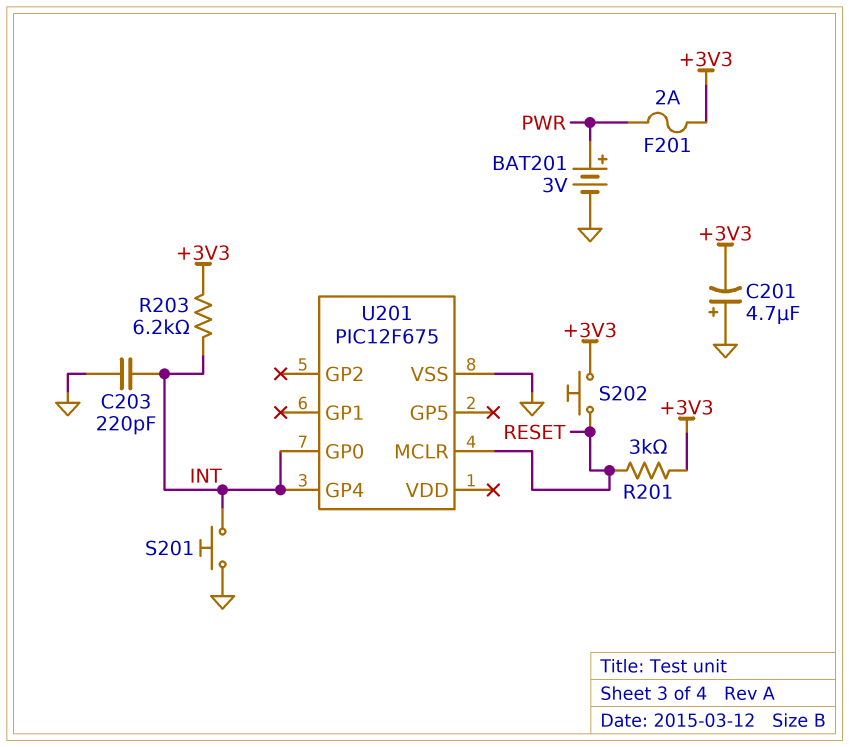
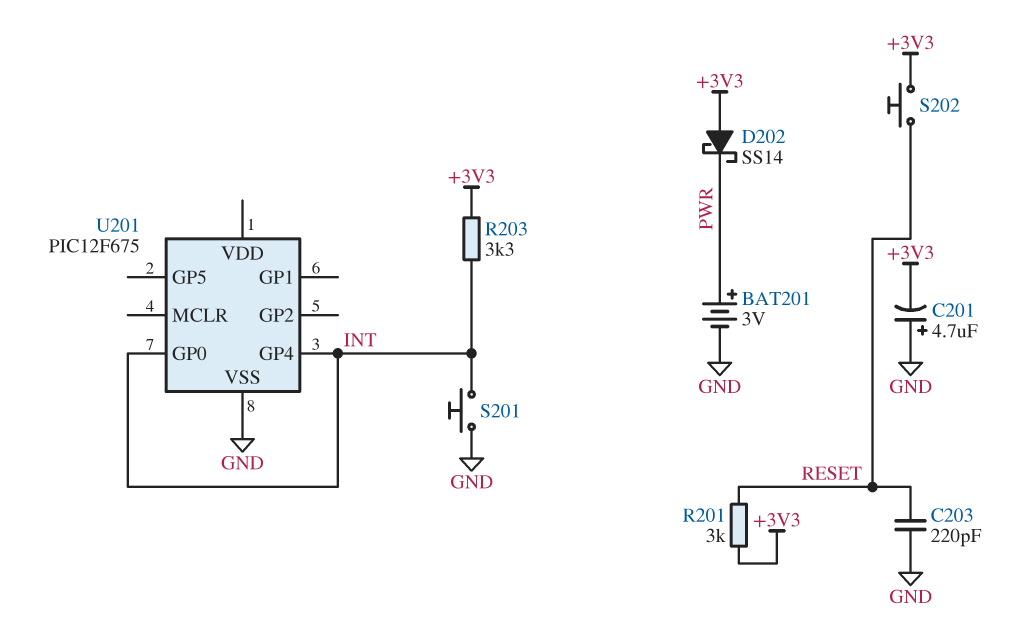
C203: 220pF (GND, INT) -> 220pF (GND, RESET)
D202: none -> schottky SS14 (A +3V3, K PWR)
F201: 2A (+3V3, PWR) -> none
R203: 6.2k (+3V3, INT) -> 3.3k (+3V3, INT)
U201 pin MCLR: RESET -> none

